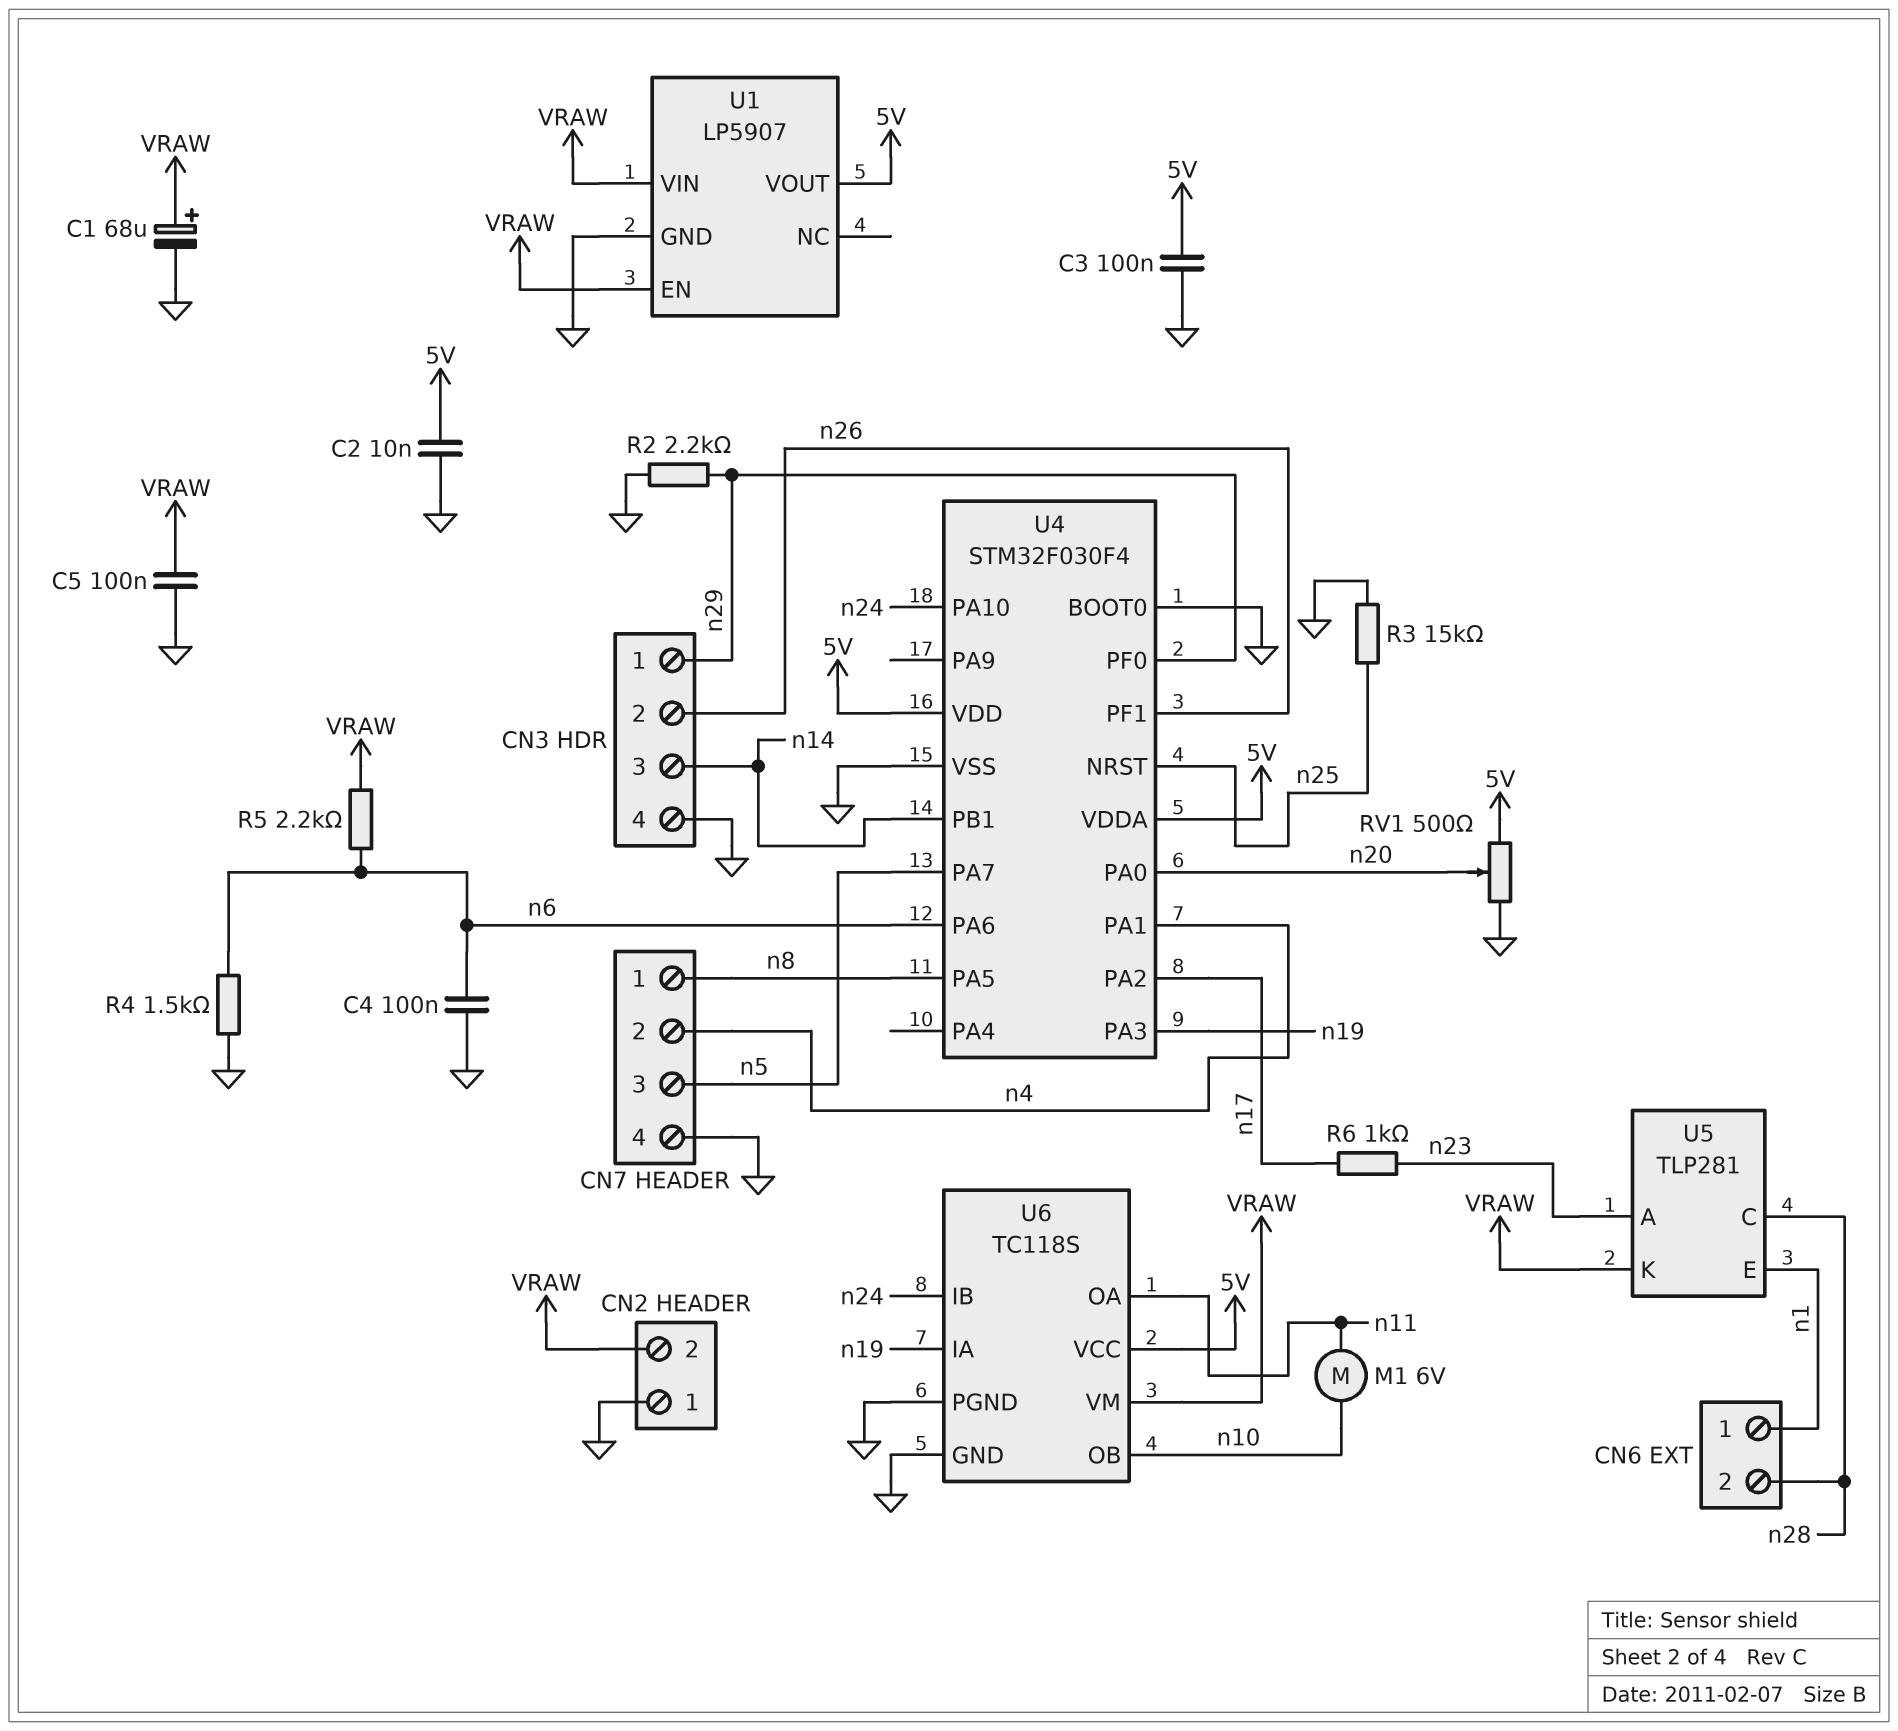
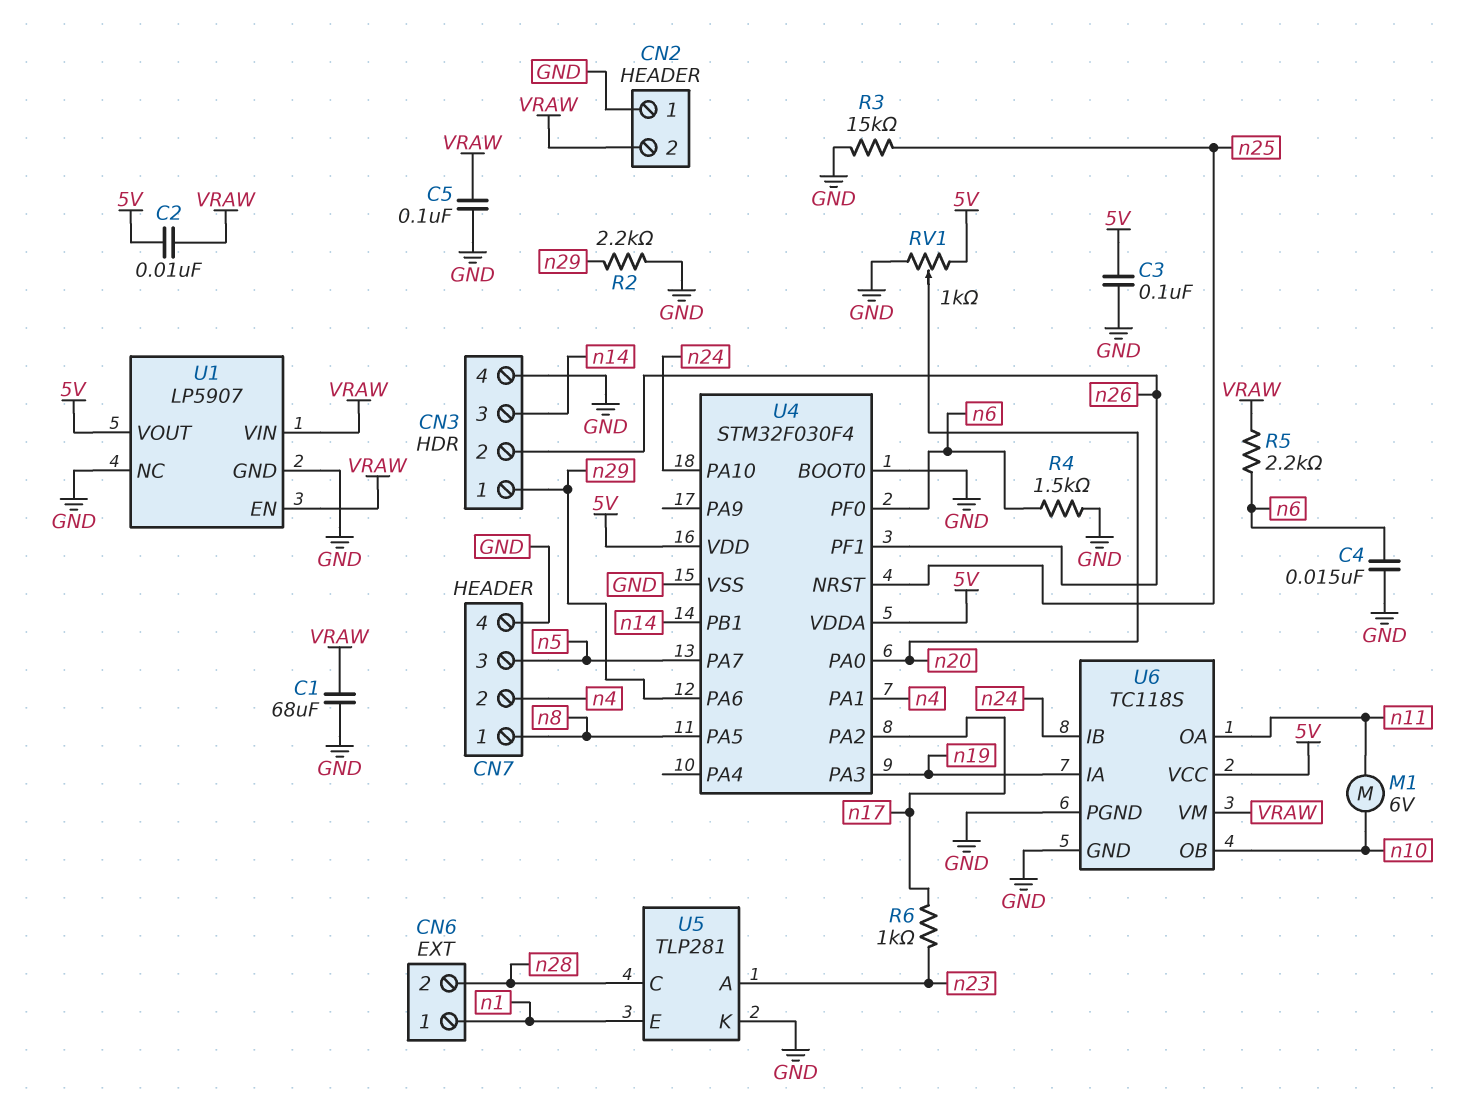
C1: 68uF (plus VRAW, minus GND) -> 68uF (GND, VRAW)
C2: 10nF (5V, GND) -> 10nF (5V, VRAW)
C4: 100nF (GND, n6) -> 15nF (GND, n6)
RV1: 500 (5V, GND, wiper n20) -> 1k (5V, GND, wiper n20)
U1 pin NC: none -> GND
U4 pin PA6: n6 -> n29
U4 pin PF0: n29 -> n6
U5 pin K: VRAW -> GND

